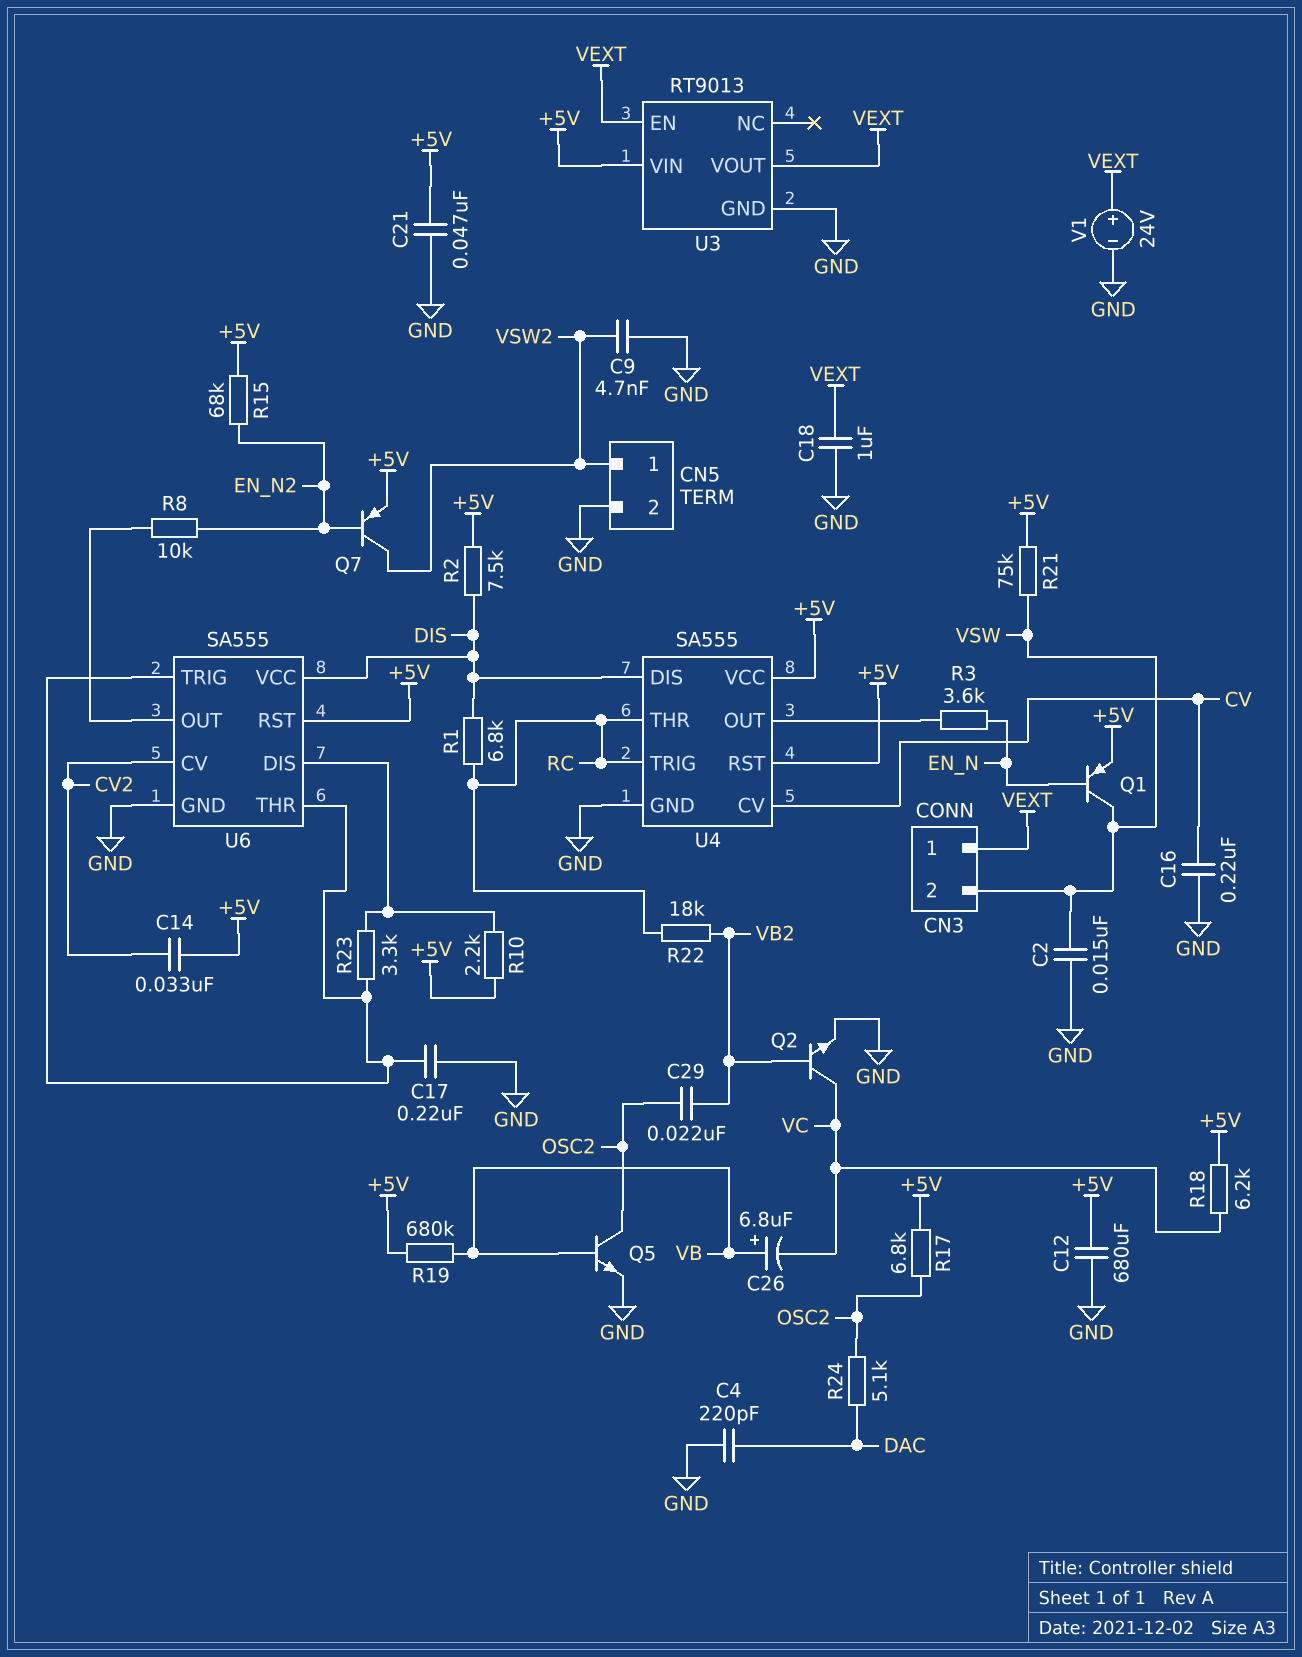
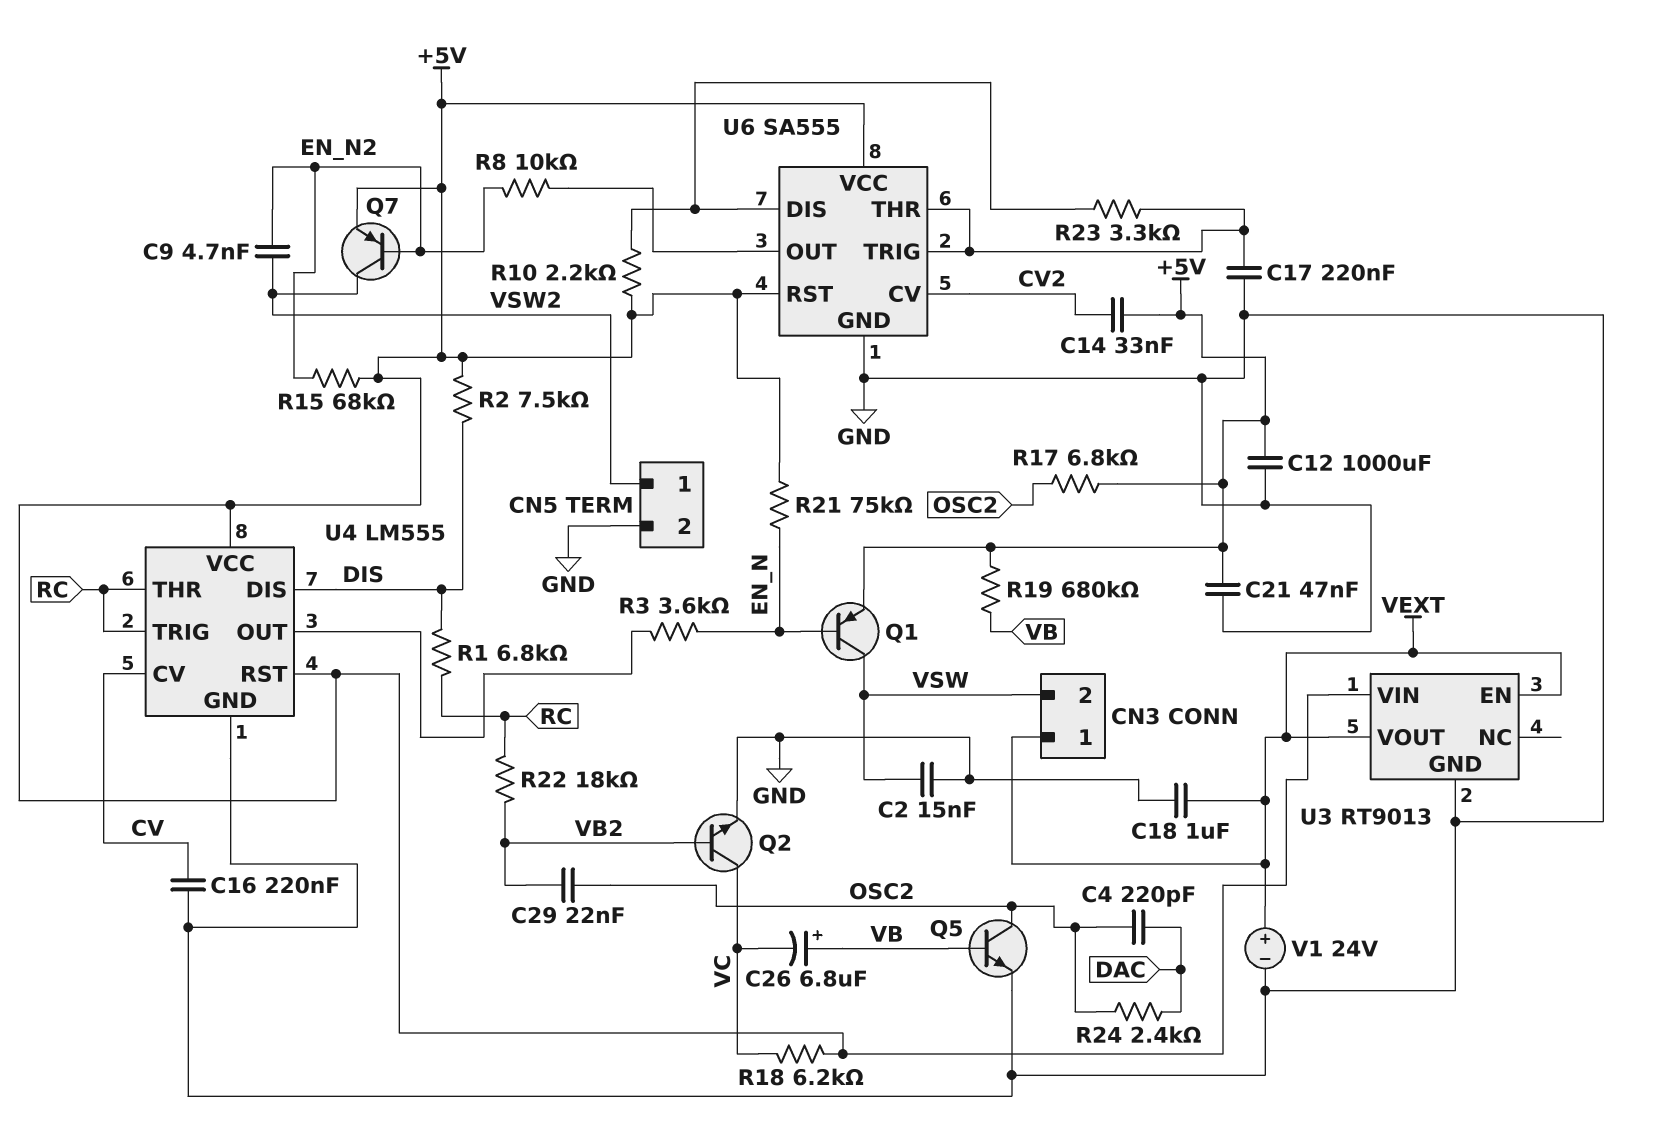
C4: 220pF (DAC, GND) -> 220pF (DAC, OSC2)
C9: 4.7nF (GND, VSW2) -> 4.7nF (EN_N2, VSW2)
C12: 680uF (+5V, GND) -> 1000uF (+5V, GND)
R21: 75k (+5V, VSW) -> 75k (+5V, EN_N)
R24: 5.1k (DAC, OSC2) -> 2.4k (DAC, OSC2)
U4: SA555 -> LM555
U6 pin VCC: DIS -> +5V

